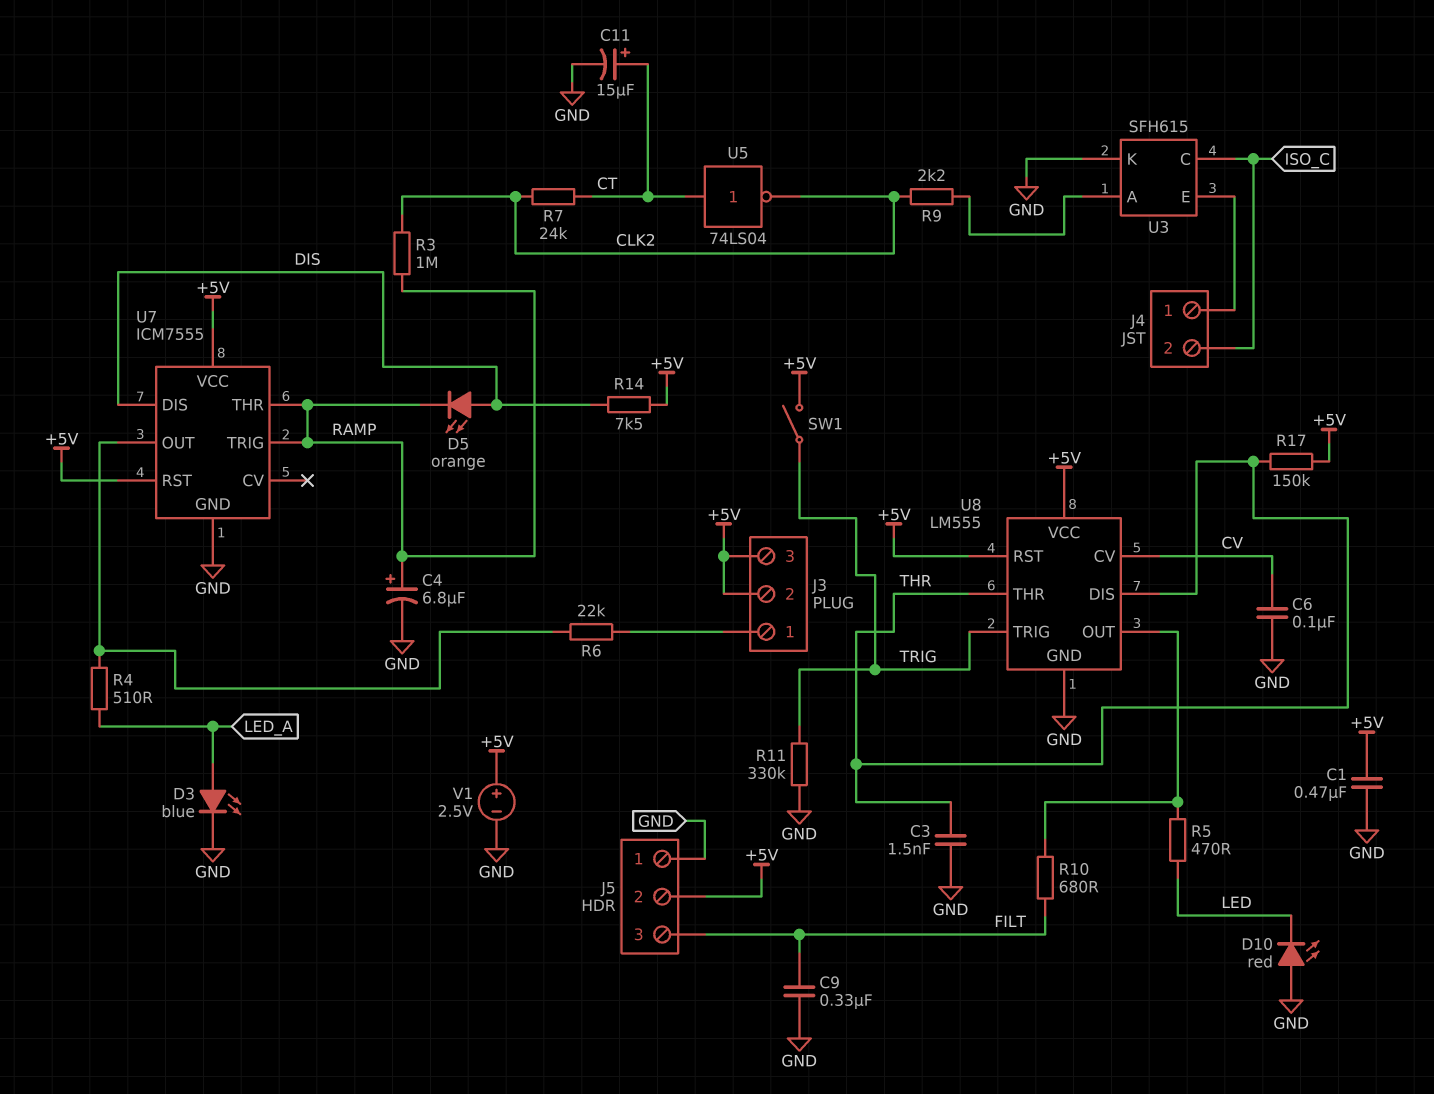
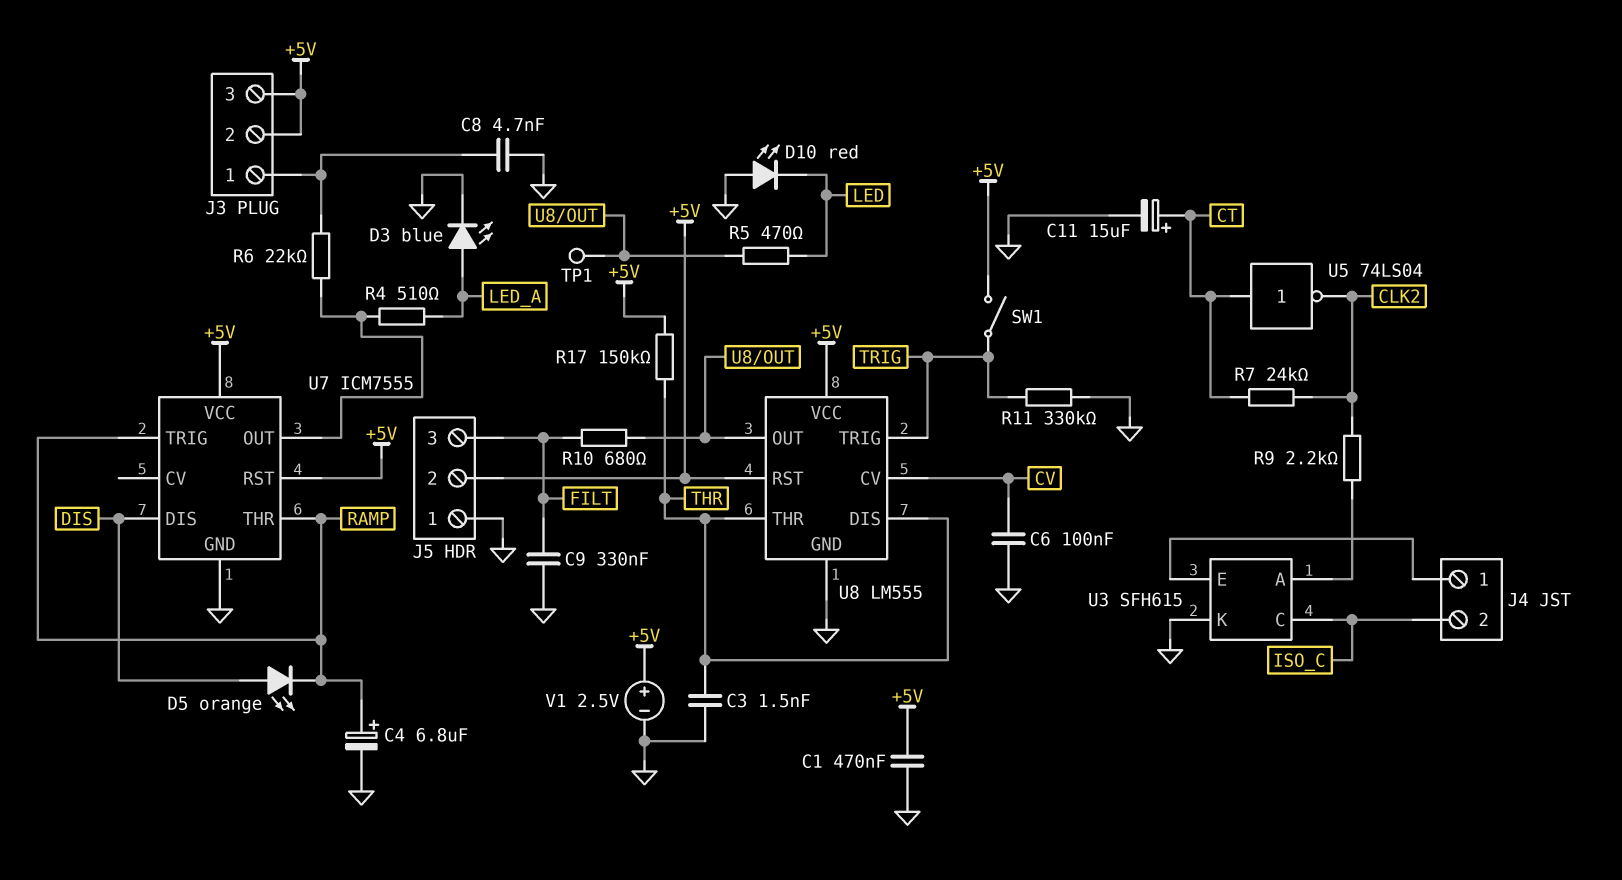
C8: none -> 4.7nF (GND, J3/1)
R3: 1M (CLK2, RAMP) -> none
R14: 7.5k (+5V, DIS) -> none
TP1: none -> test point (U8/OUT)

